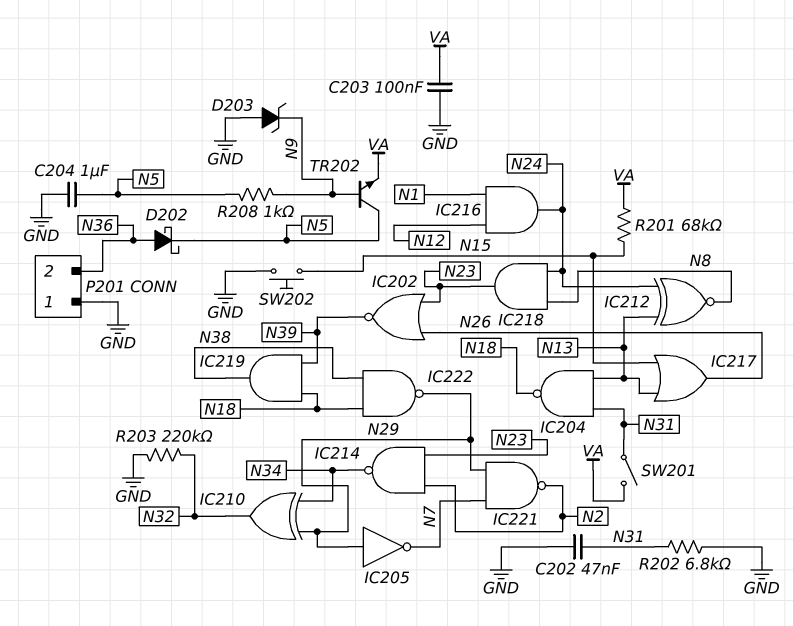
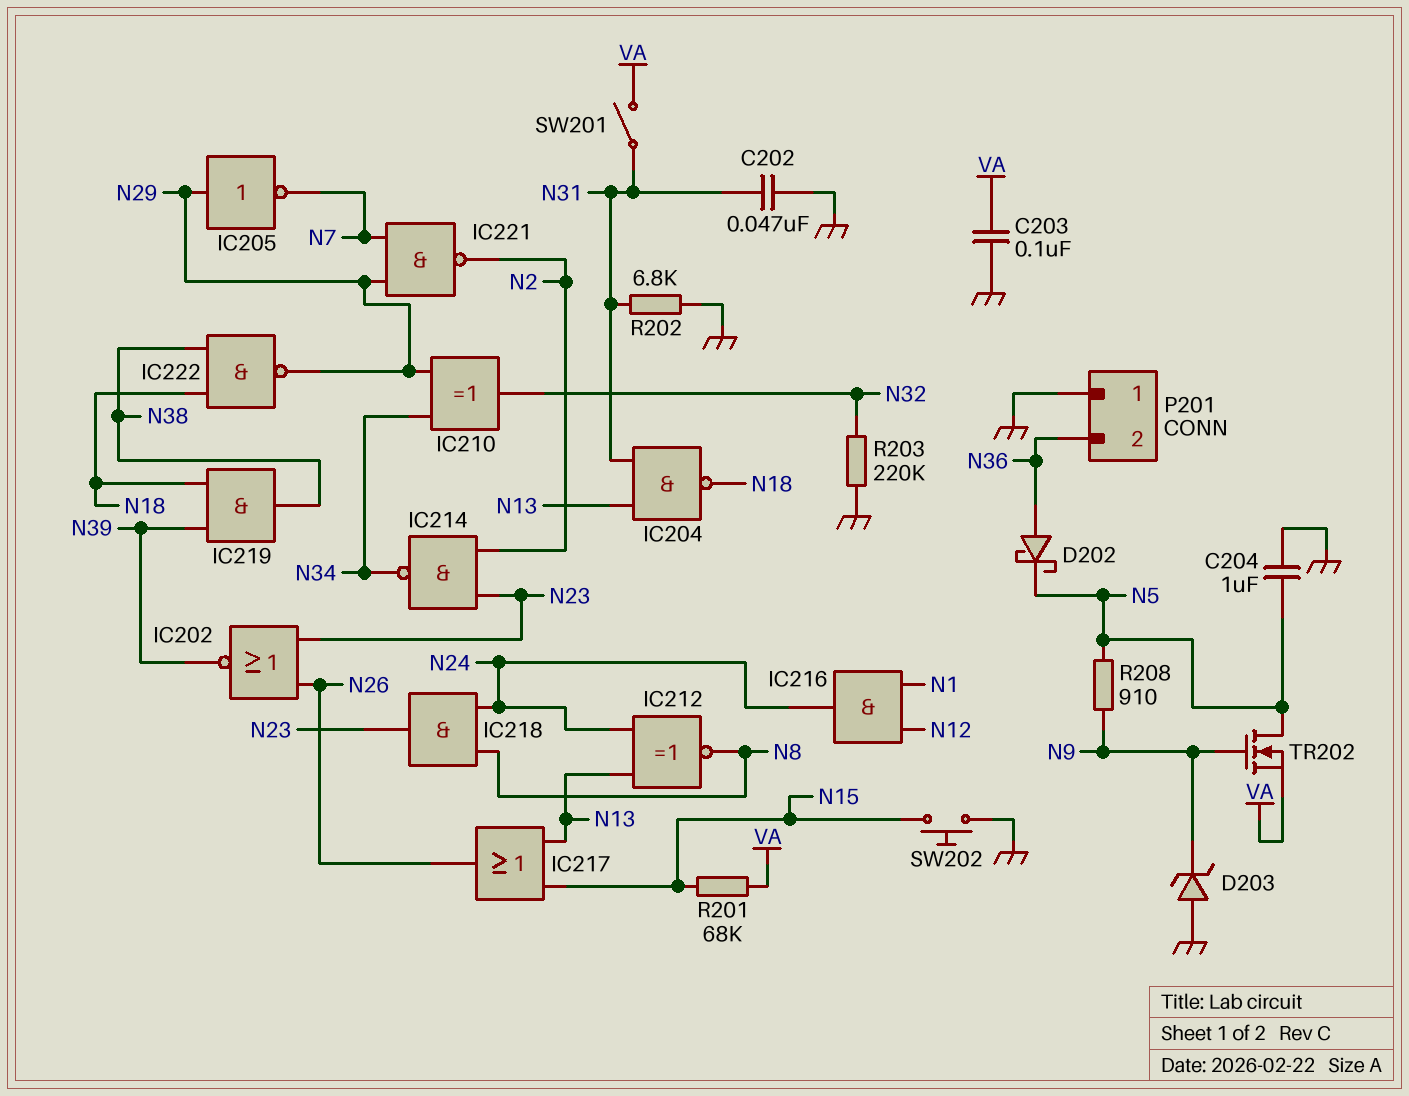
R208: 1k (N5, N9) -> 910 (N5, N9)
TR202: NPN (B N9, C N5, E VA) -> NMOS (G N9, D N5, S VA)

